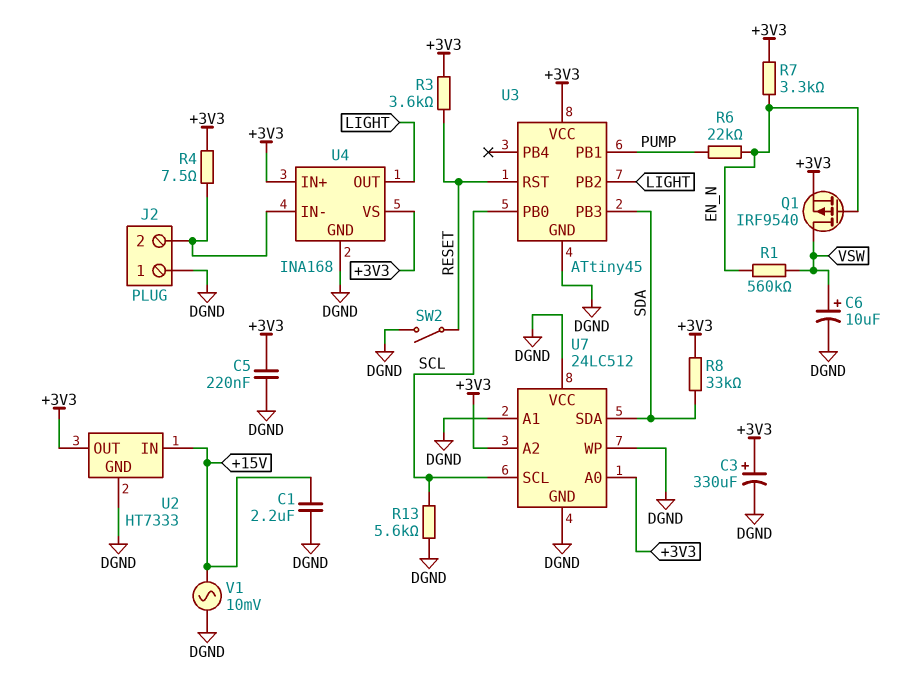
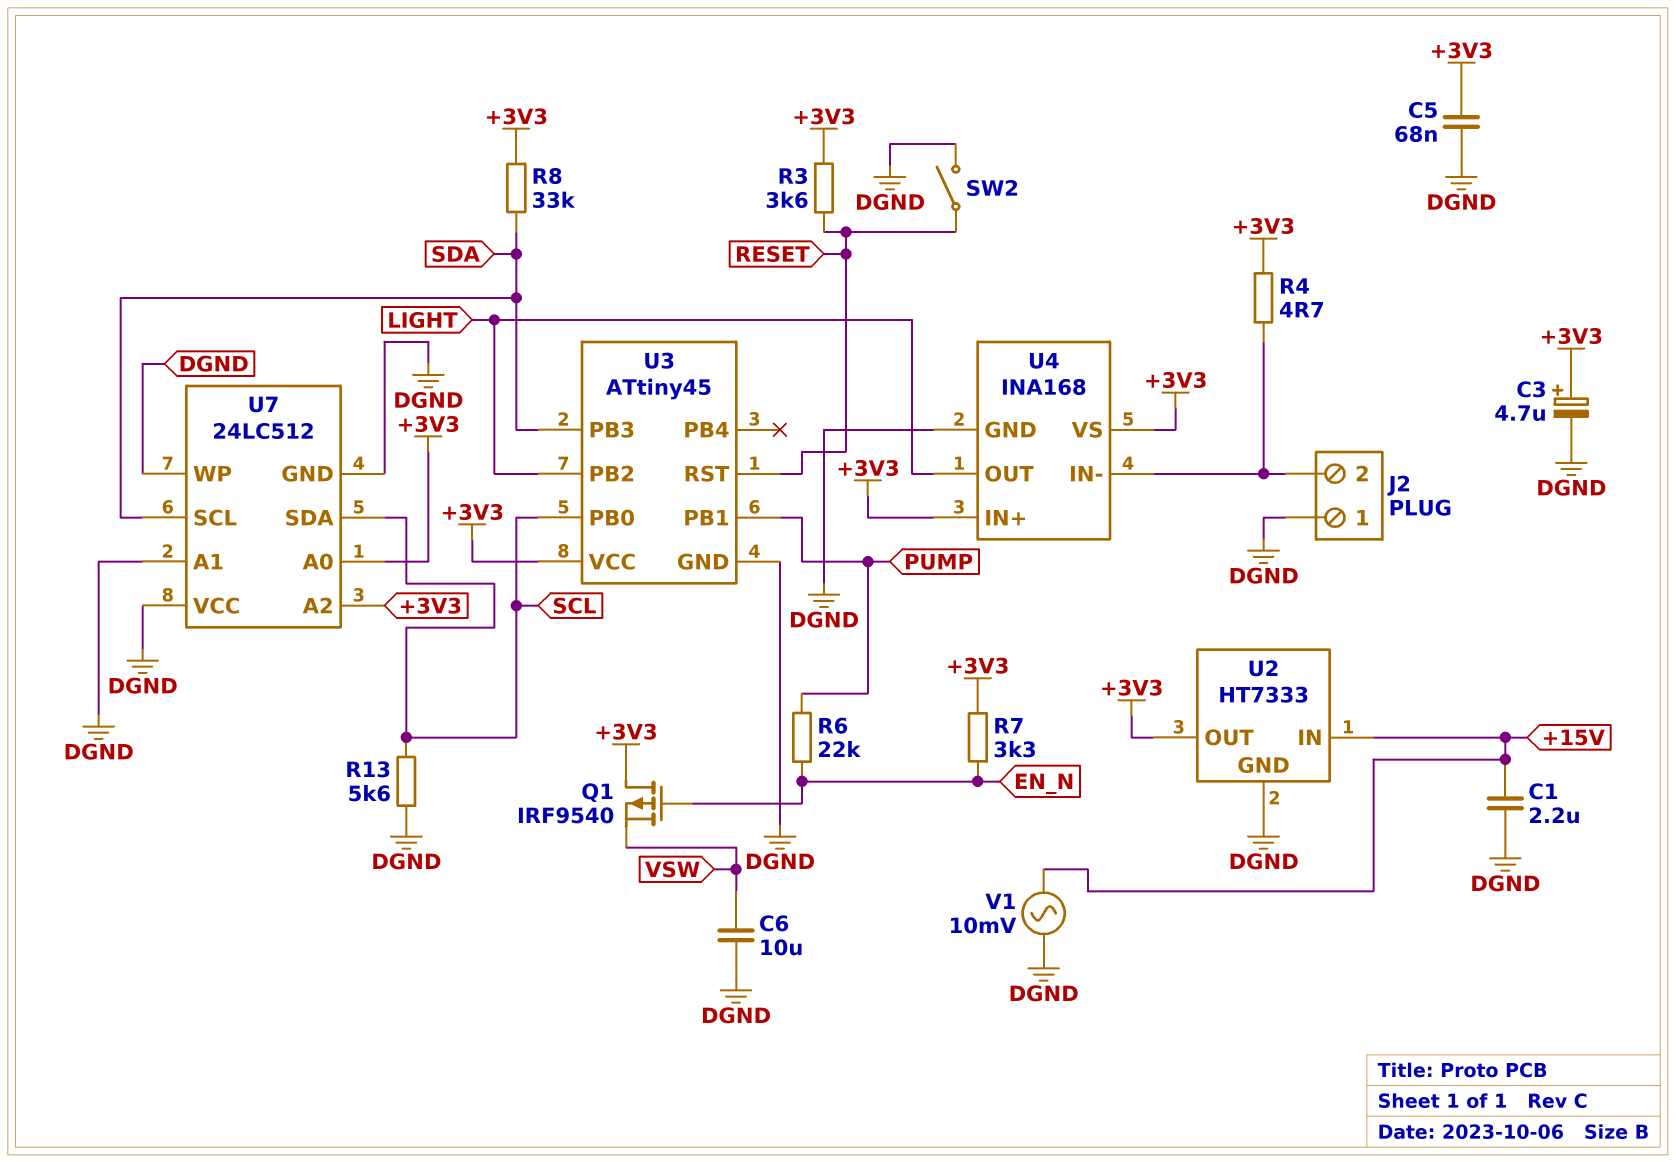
C3: 330uF (plus +3V3, minus DGND) -> 4.7uF (plus +3V3, minus DGND)
C5: 220nF (+3V3, DGND) -> 68nF (+3V3, DGND)
C6: 10uF (plus VSW, minus DGND) -> 10uF (DGND, VSW)
Q1: PMOS IRF9540 (G EN_N, D VSW, S +3V3) -> PMOS IRF9540 (G EN_N, D +3V3, S VSW)
R1: 560k (EN_N, VSW) -> none
R4: 7.5 (+3V3, J2/2) -> 4.7 (+3V3, J2/2)
U7 pin SCL: SCL -> SDA
U7 pin SDA: SDA -> SCL

